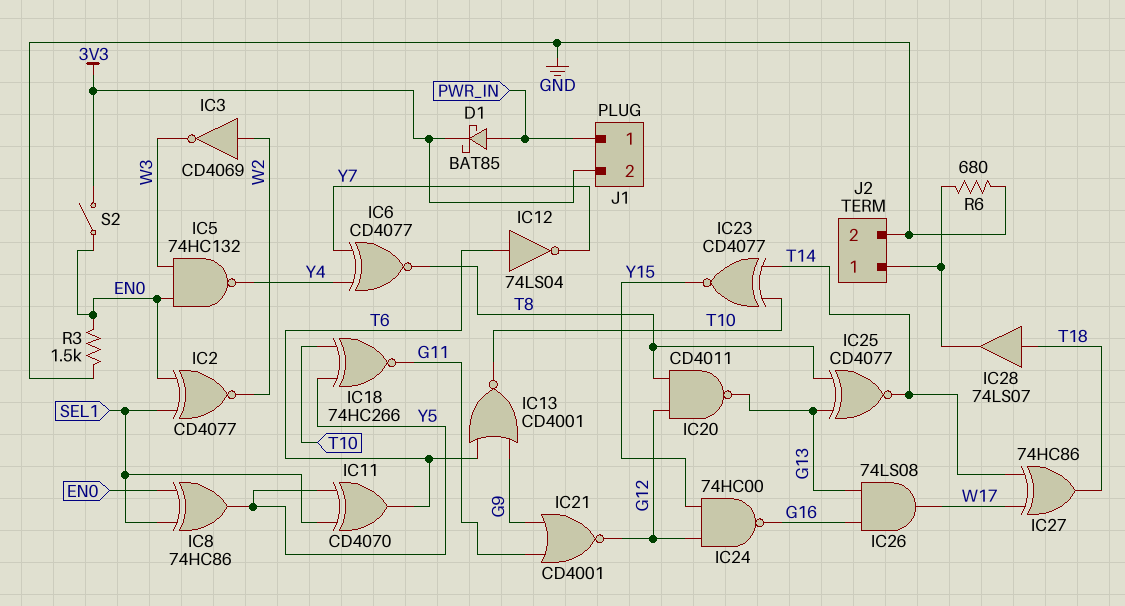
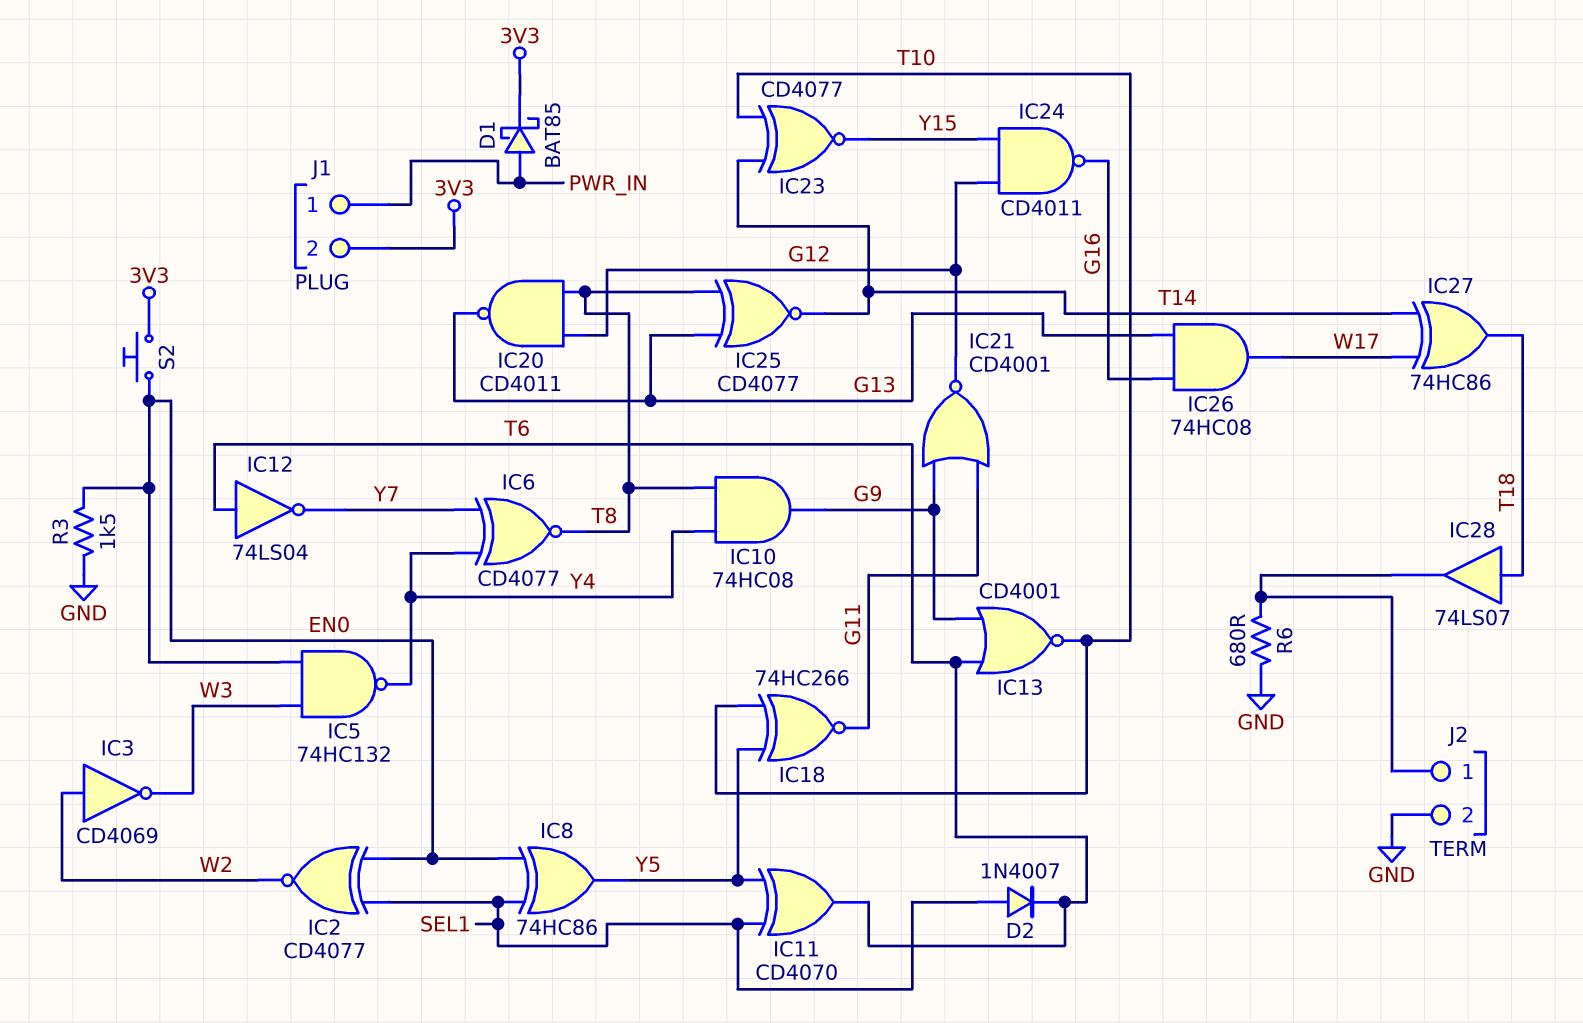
D2: none -> diode 1N4007 (A SEL1, K T6)
IC10: none -> AND 74HC08 (in T8, in Y4, out G9)
IC24: NAND 74HC00 (in G12, in Y15, out G16) -> NAND CD4011 (in G12, in Y15, out G16)
IC26: AND 74LS08 (in G13, in G16, out W17) -> AND 74HC08 (in G13, in G16, out W17)
S2: switch (3V3, EN0) -> button (3V3, EN0)

